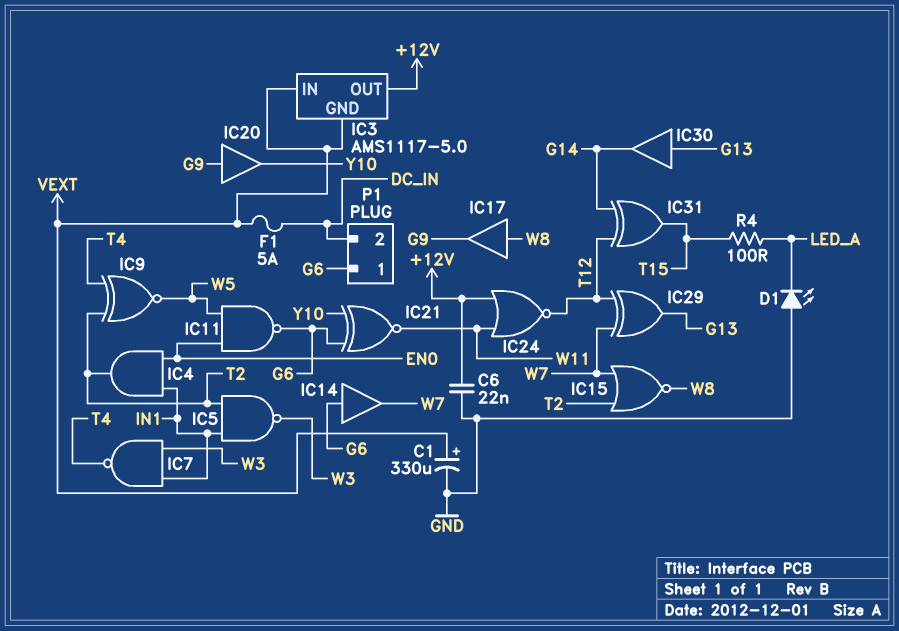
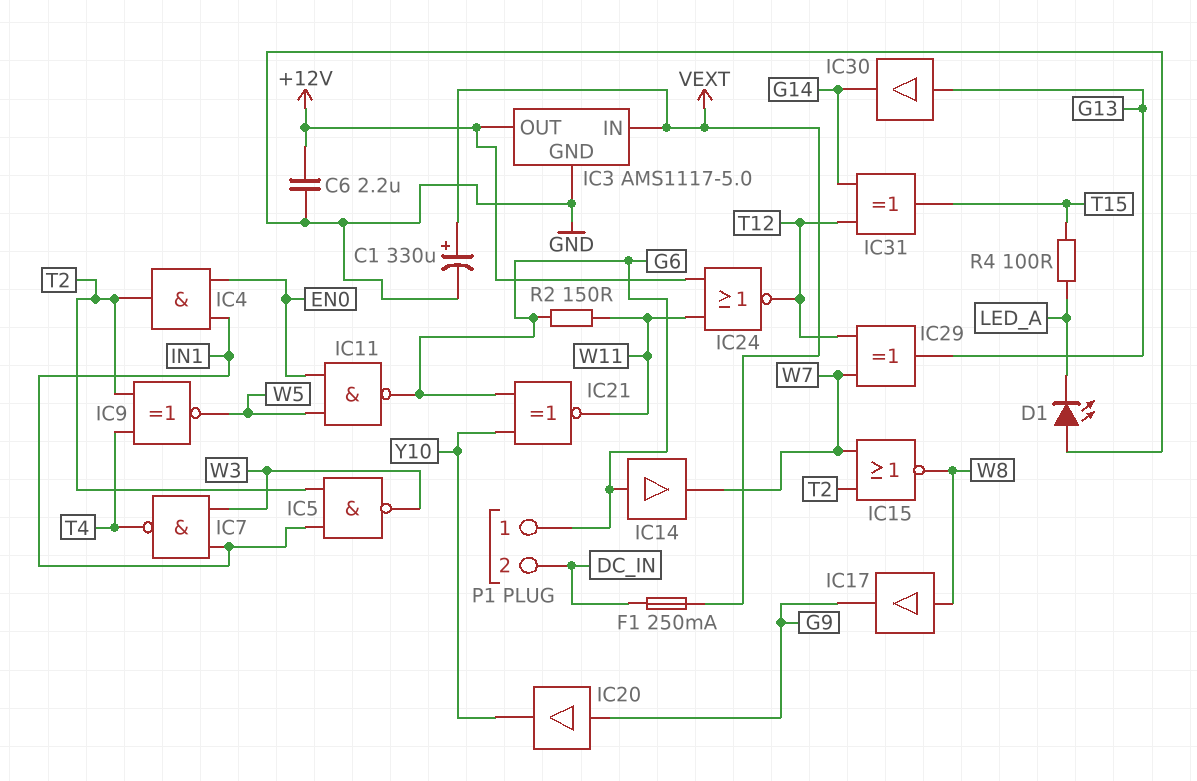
C6: 22nF (+12V, GND) -> 2.2uF (+12V, GND)
F1: 5A (DC_IN, VEXT) -> 250mA (DC_IN, VEXT)
IC3 pin GND: VEXT -> GND
R2: none -> 150 (G6, W11)

